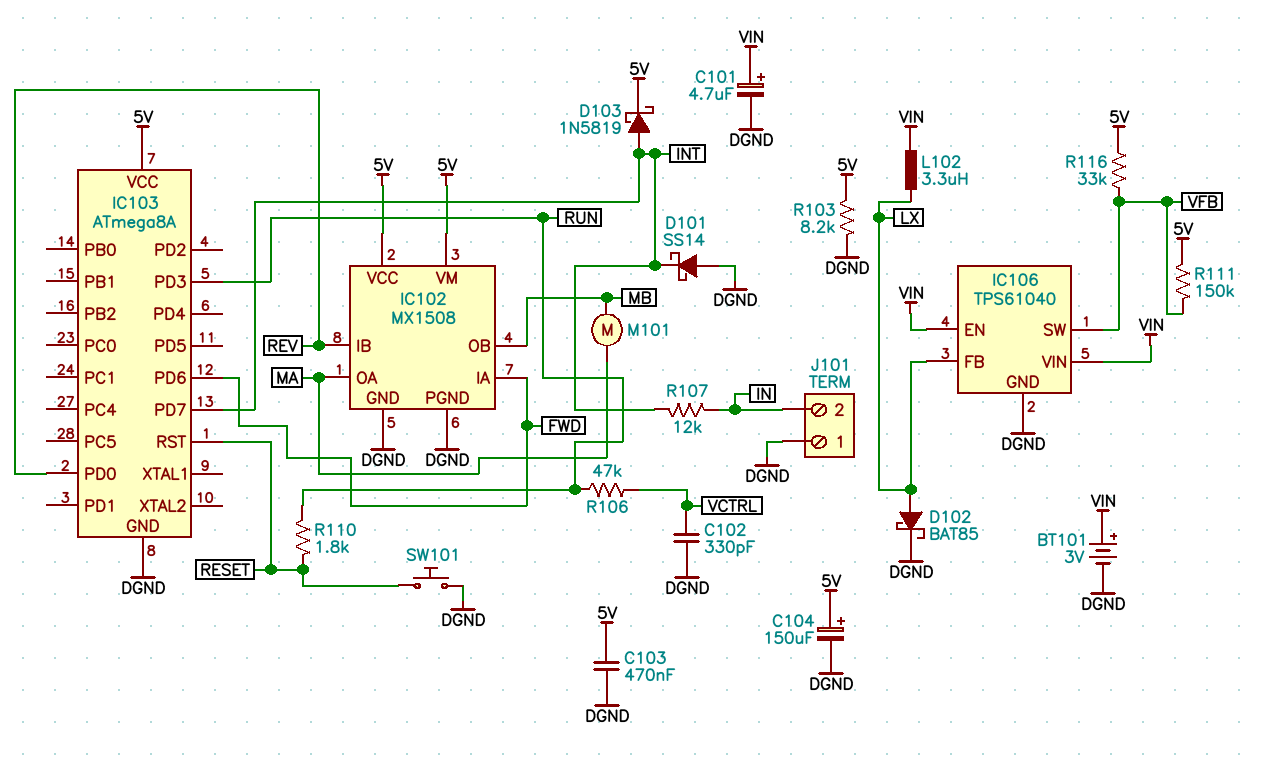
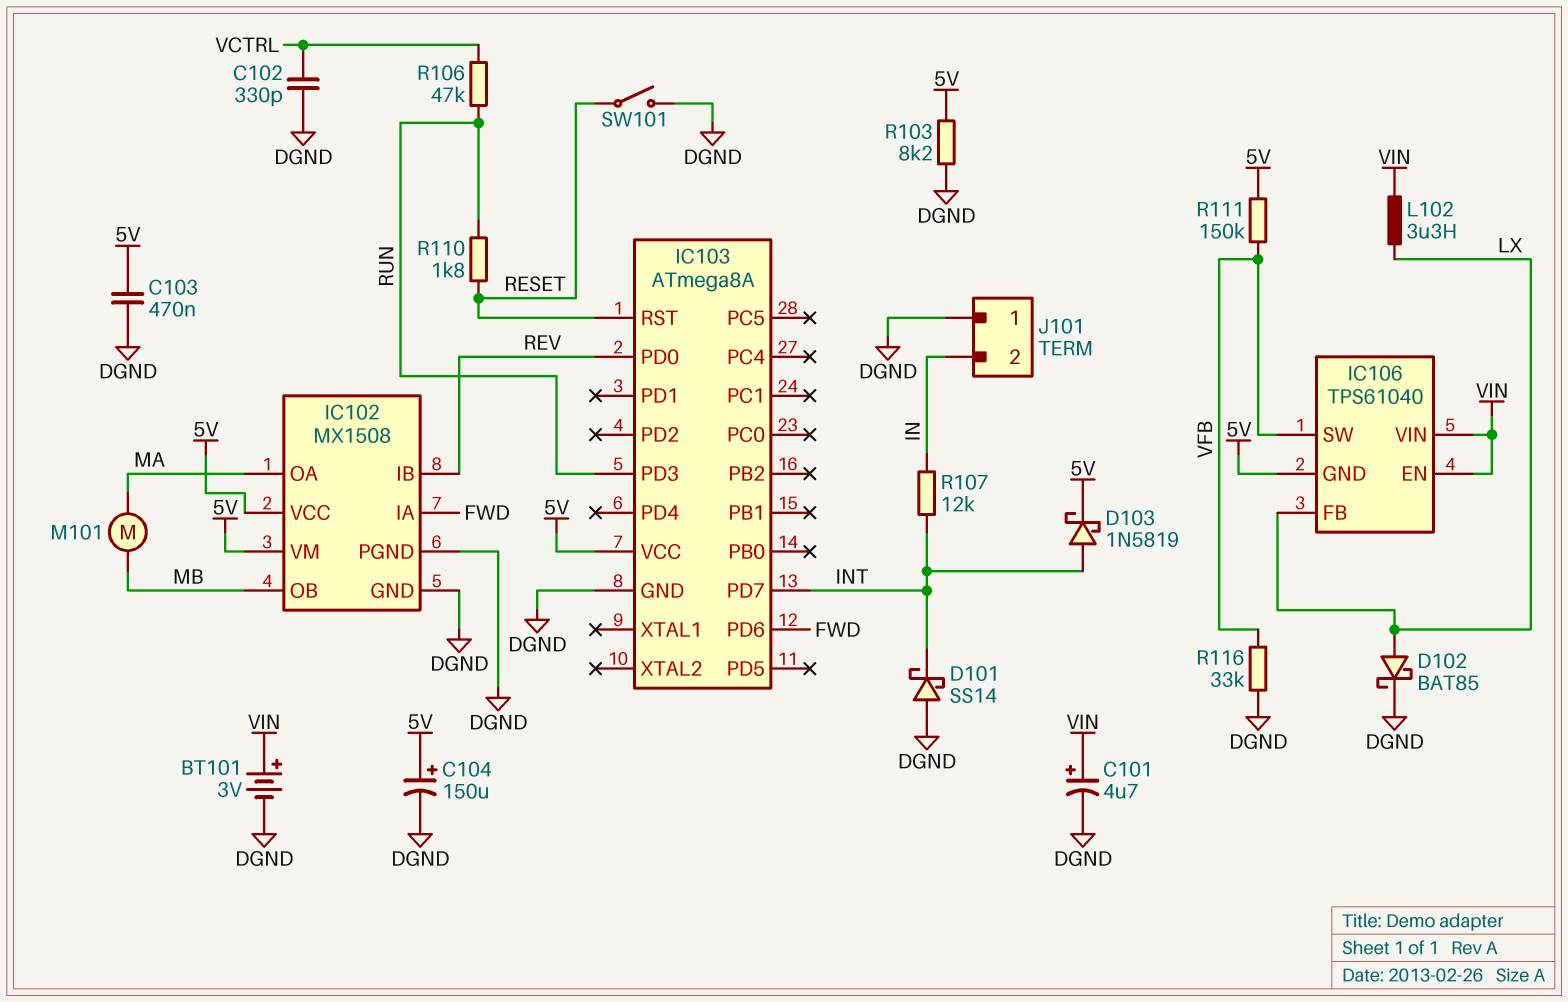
IC106 pin GND: DGND -> 5V
R116: 33k (5V, VFB) -> 33k (DGND, VFB)
SW101: button (DGND, RESET) -> switch (DGND, RESET)

